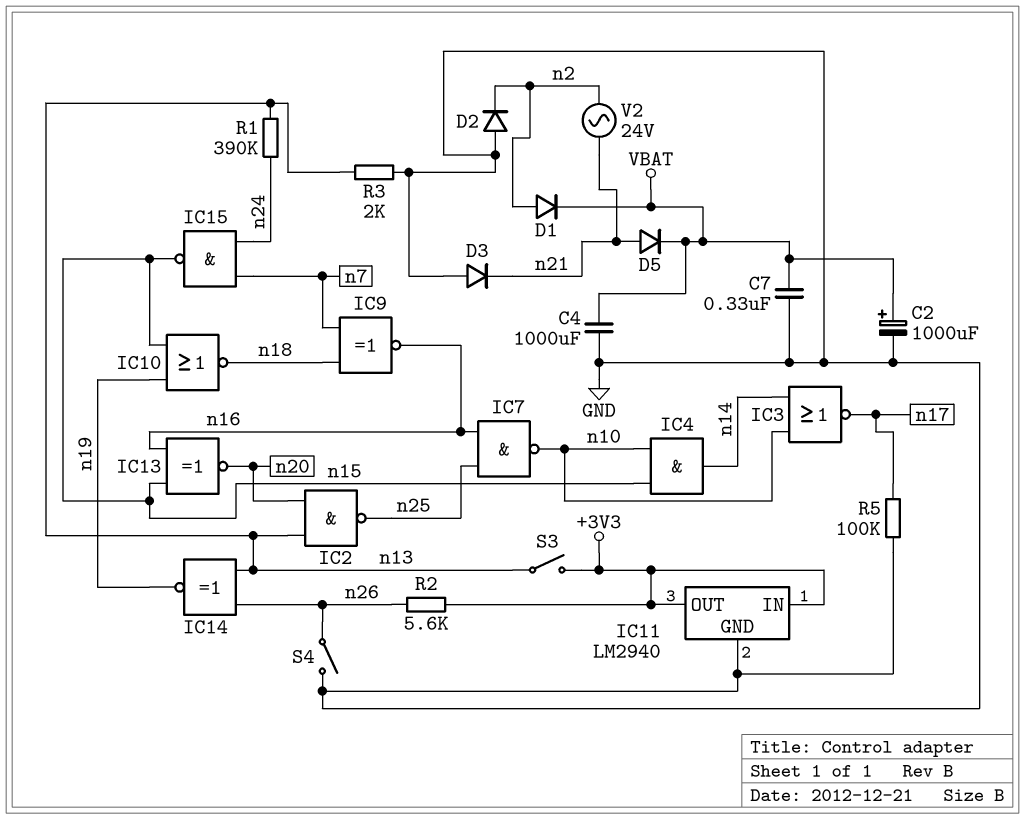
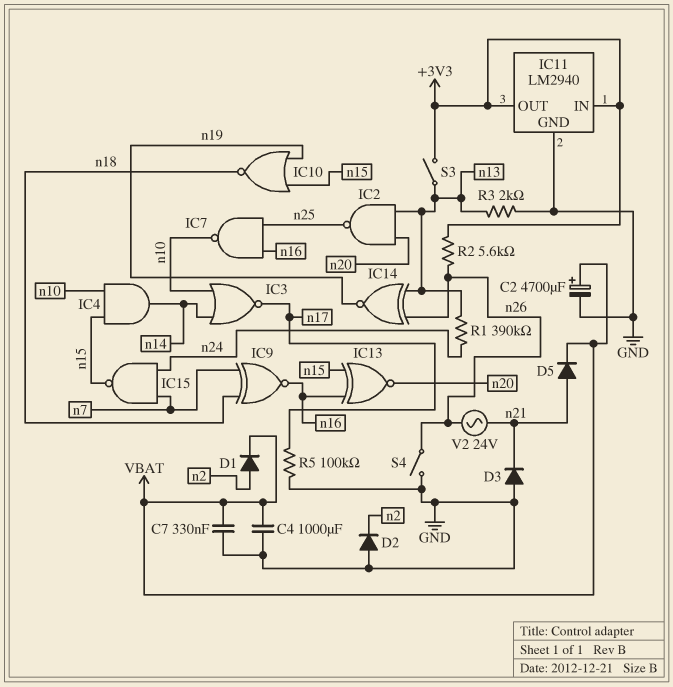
C2: 1000uF (plus VBAT, minus GND) -> 4700uF (plus VBAT, minus GND)
V2: AC 24V (n2, n21) -> AC 24V (n21, n26)

